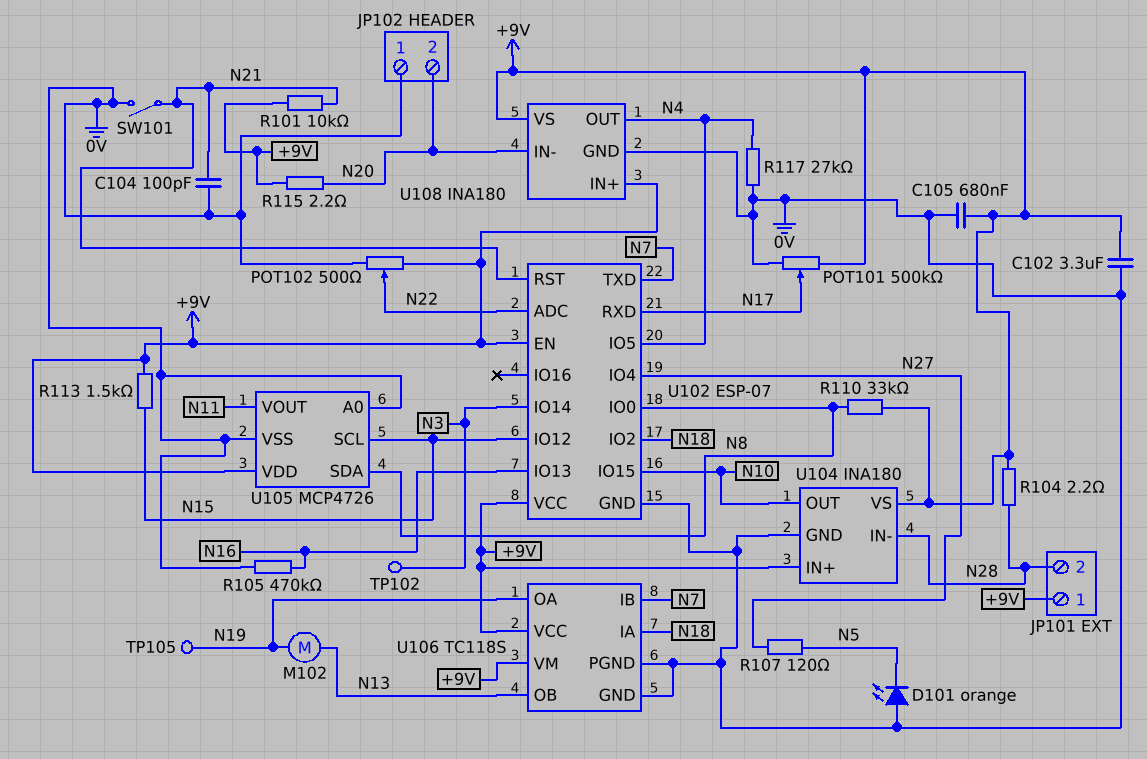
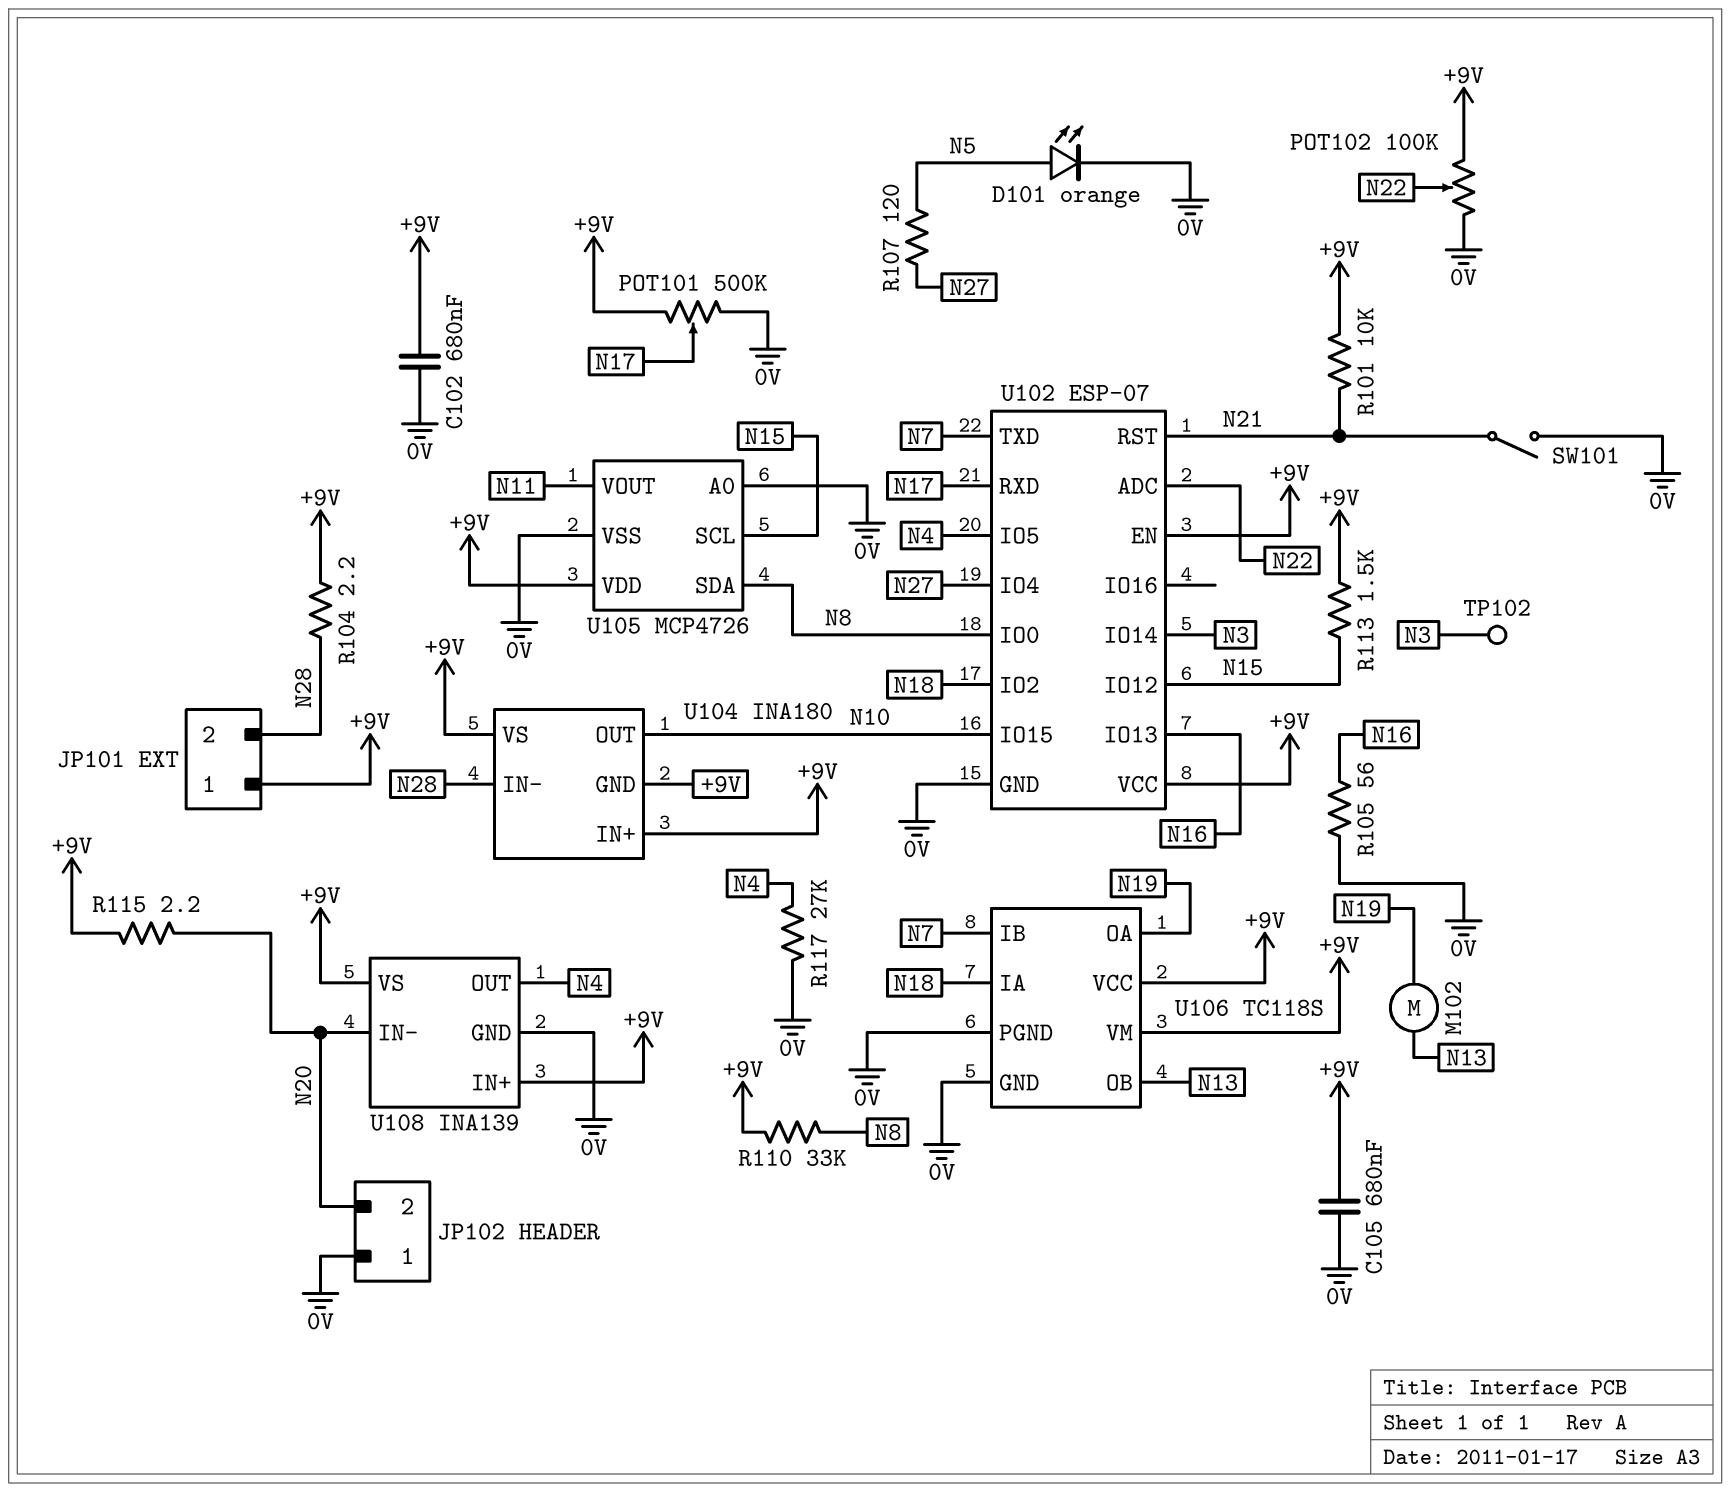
C102: 3.3uF (+9V, 0V) -> 680nF (+9V, 0V)
C104: 100pF (0V, N21) -> none
D101: LED orange (A 0V, K N5) -> LED orange (A N5, K 0V)
POT102: 500 (+9V, 0V, wiper N22) -> 100k (+9V, 0V, wiper N22)
R105: 470k (0V, N16) -> 56 (0V, N16)
TP105: test point (N19) -> none
U104 pin GND: 0V -> +9V
U108: INA180 -> INA139

